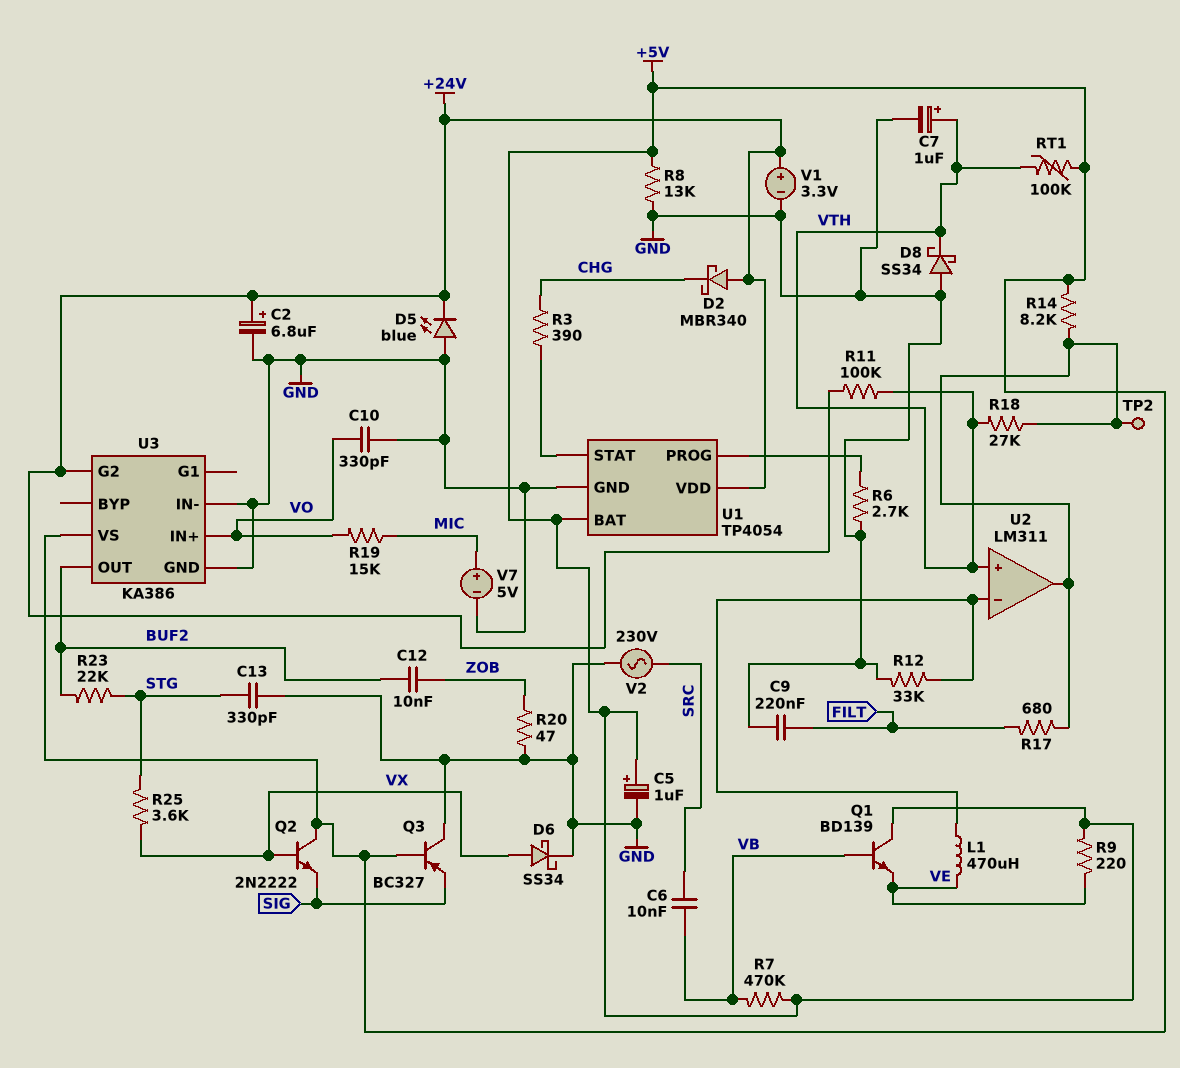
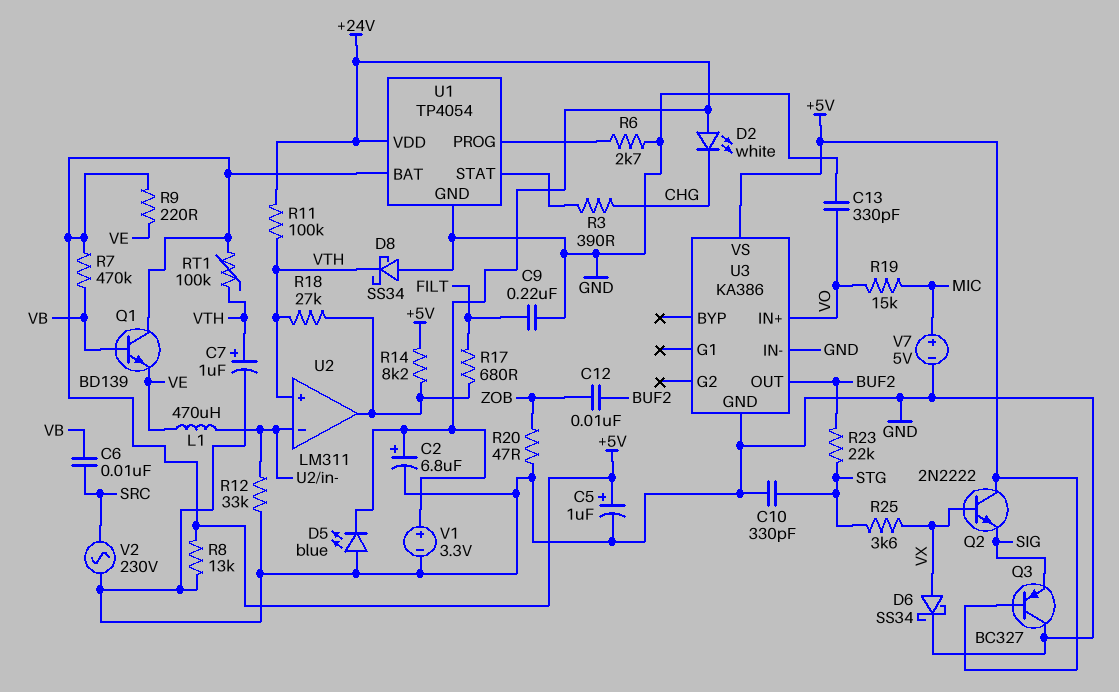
C10: 330pF (GND, VO) -> 330pF (GND, STG)
C13: 330pF (GND, STG) -> 330pF (GND, VO)
D2: schottky MBR340 (A +24V, K CHG) -> LED white (A +24V, K CHG)
TP2: test point (U2/out) -> none
U3 pin G2: +24V -> none

